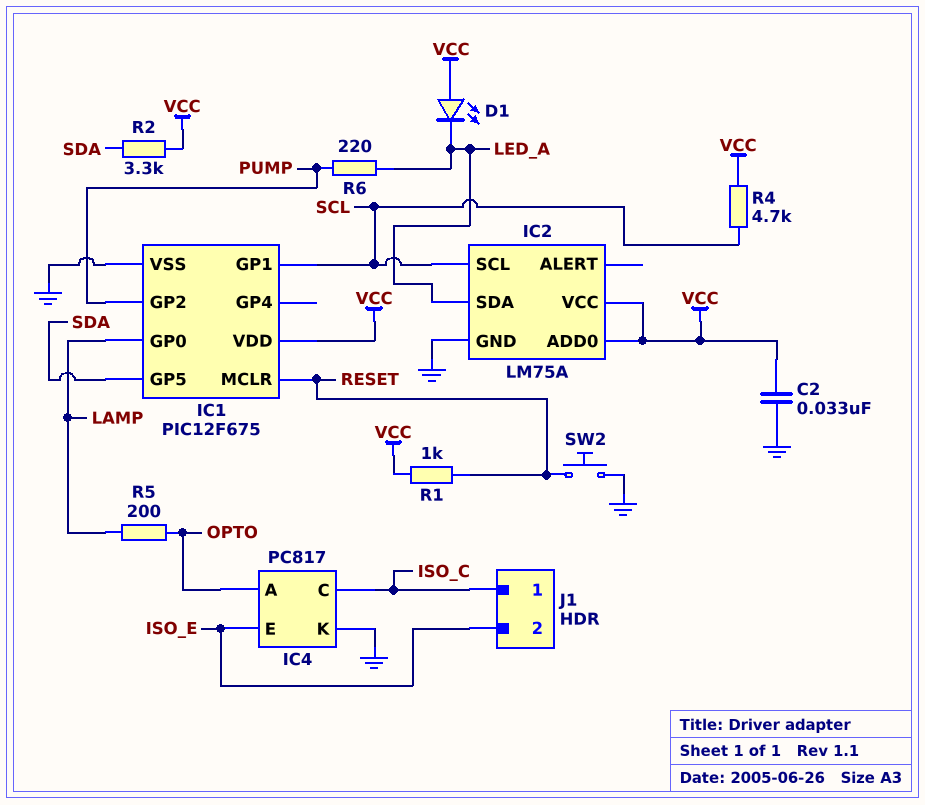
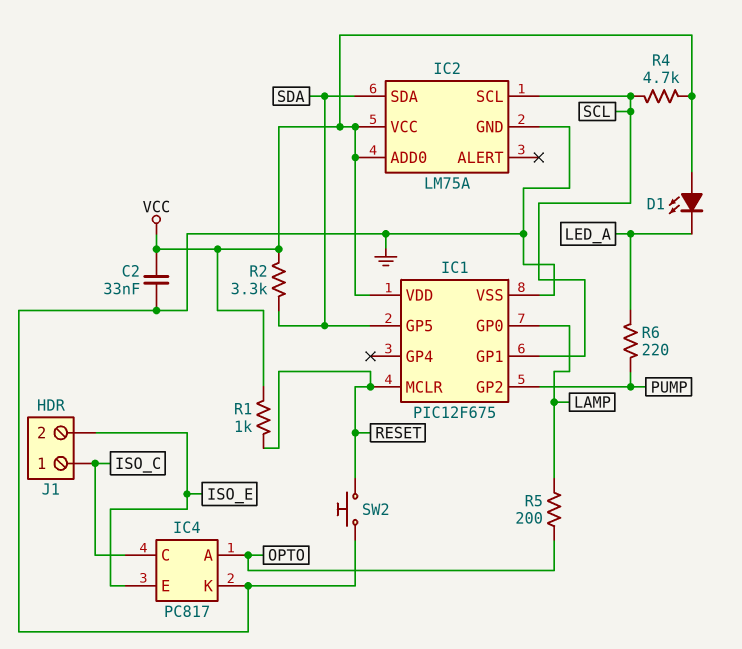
IC2 pin SDA: LED_A -> SDA

